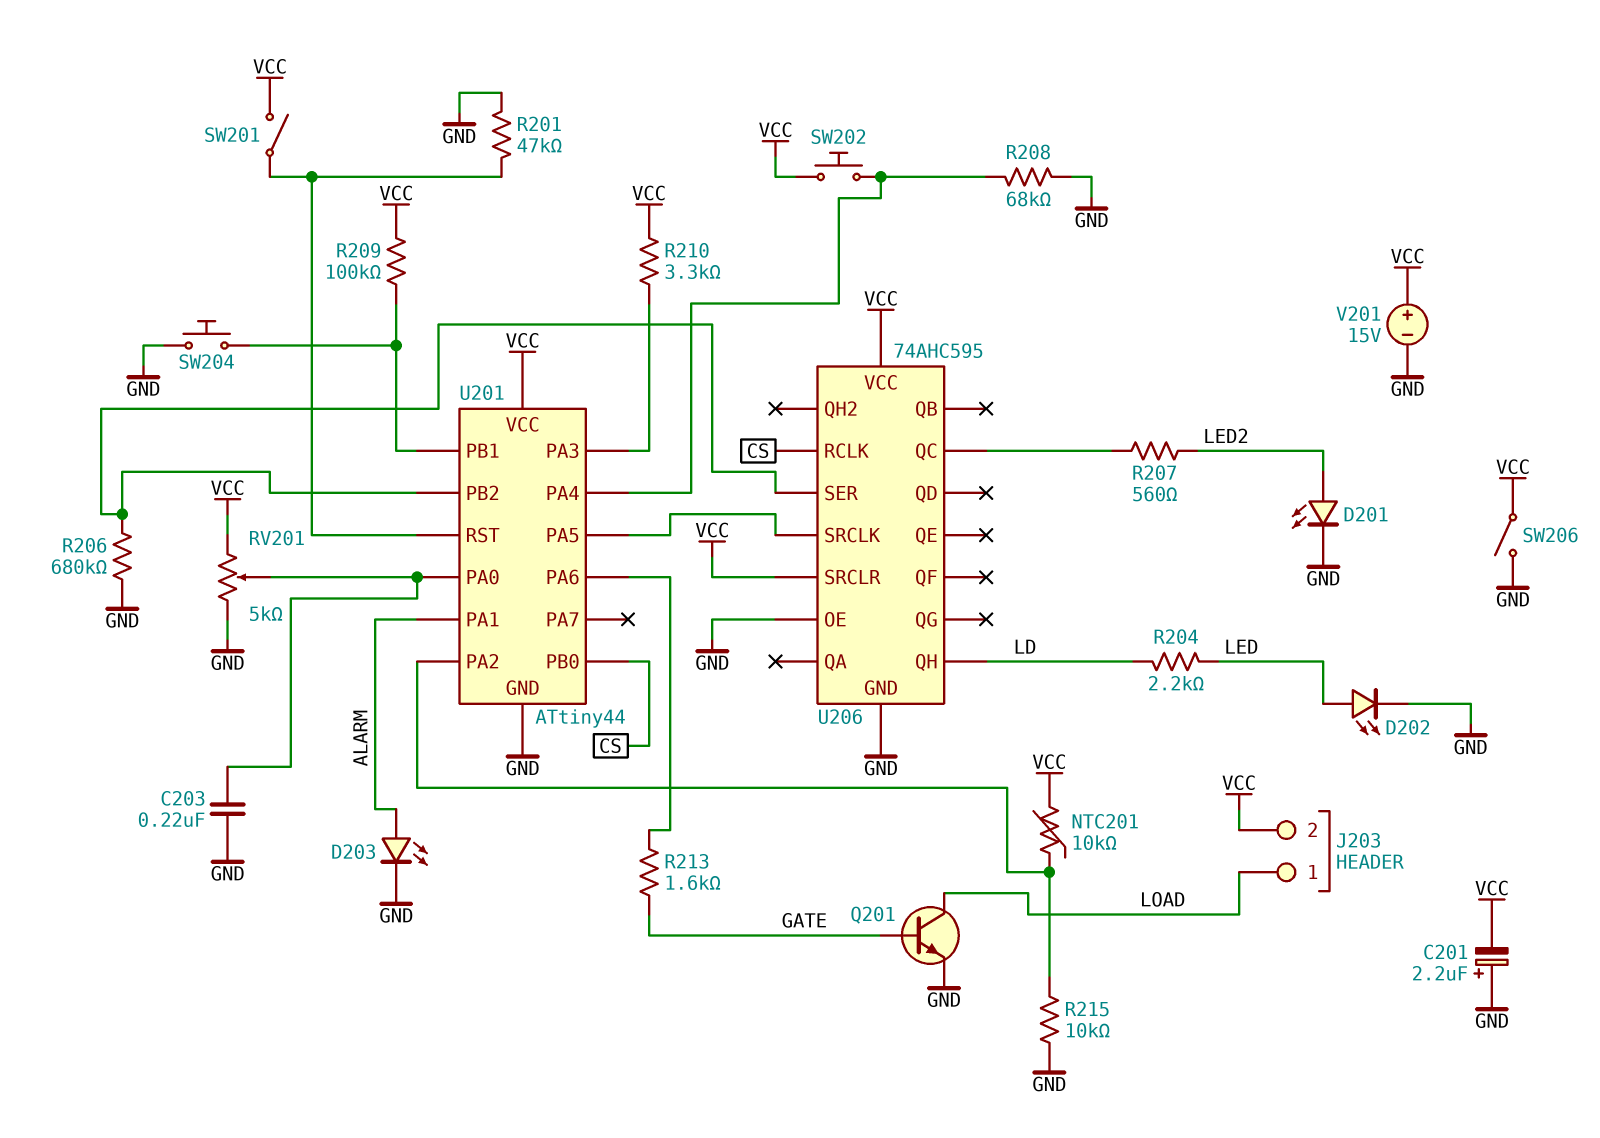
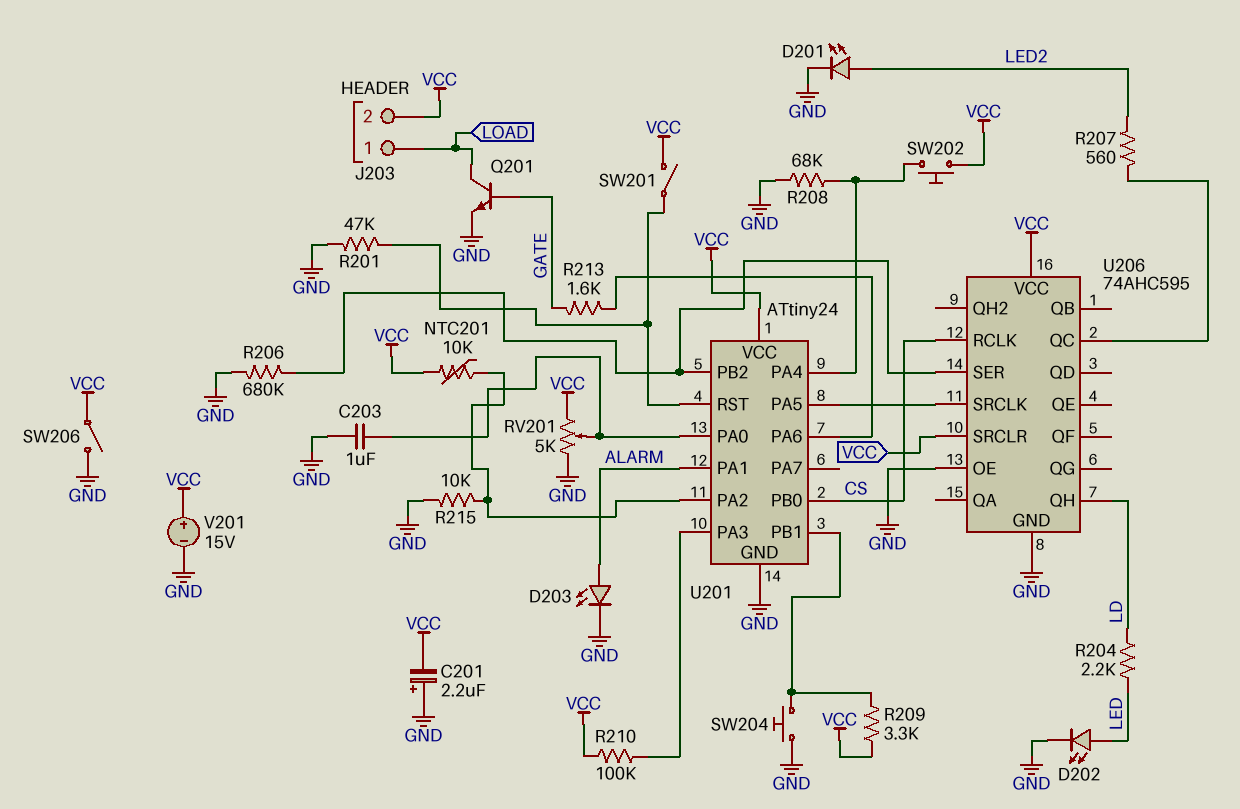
C203: 220nF (GND, U201/PA0) -> 1uF (GND, U201/PA0)
R209: 100k (U201/PB1, VCC) -> 3.3k (U201/PB1, VCC)
R210: 3.3k (U201/PA3, VCC) -> 100k (U201/PA3, VCC)
U201: ATtiny44 -> ATtiny24

